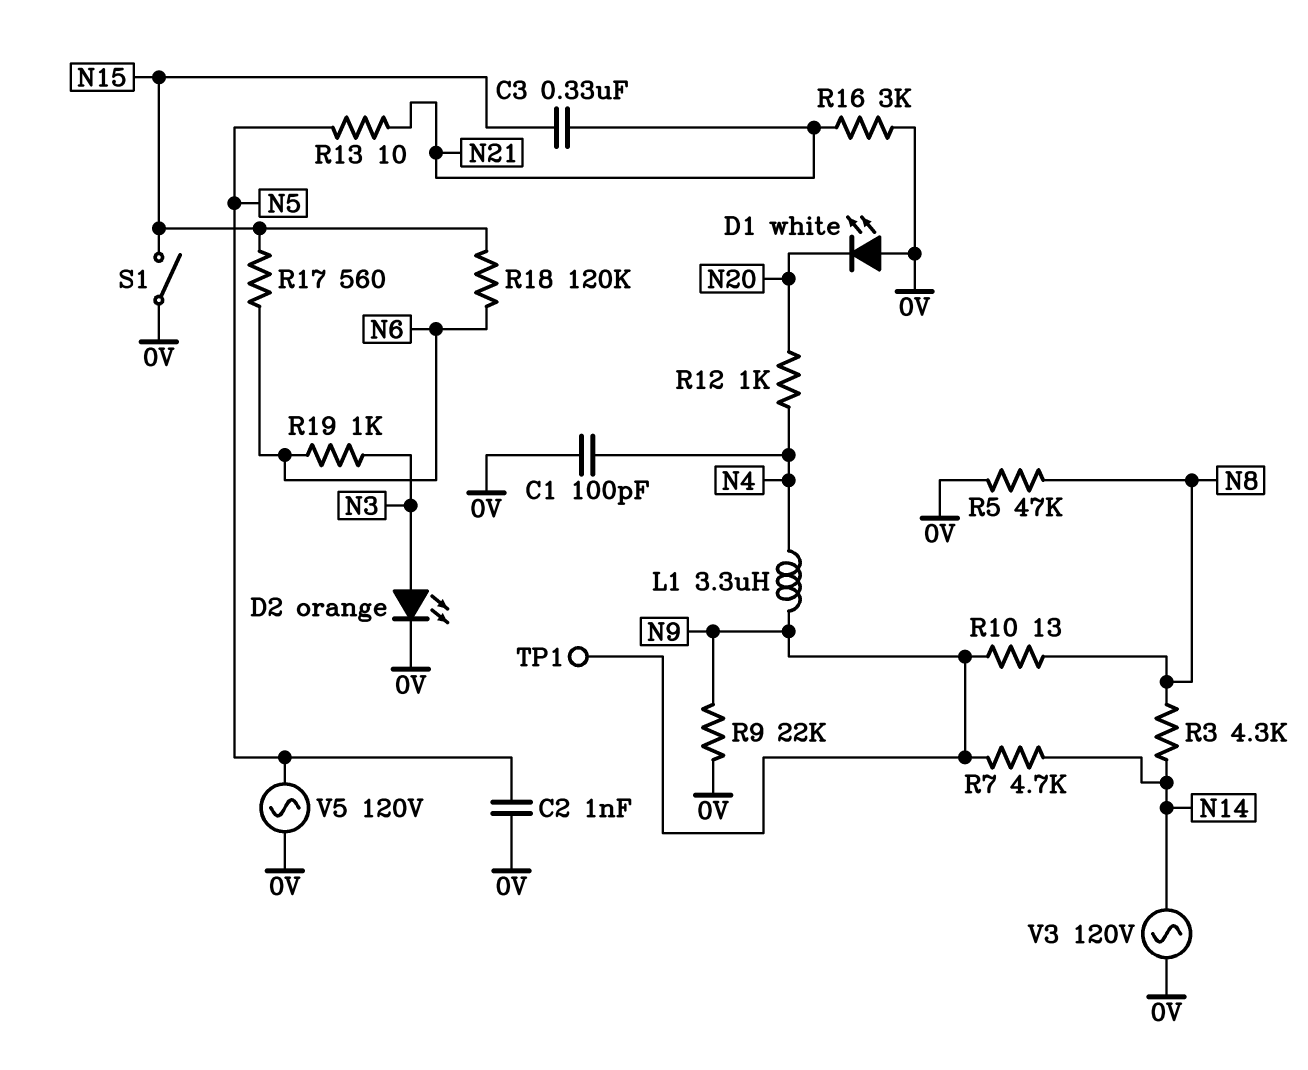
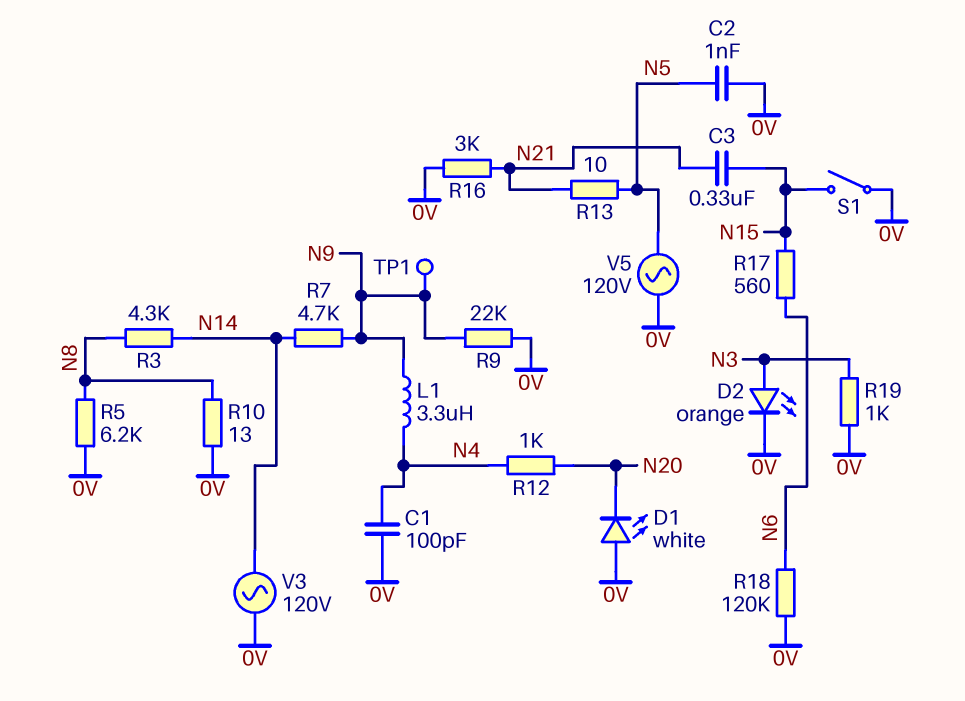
R5: 47k (0V, N8) -> 6.2k (0V, N8)
R10: 13 (N8, N9) -> 13 (0V, N8)
R18: 120k (N6, N15) -> 120k (0V, N6)
R19: 1k (N3, N6) -> 1k (0V, N3)

